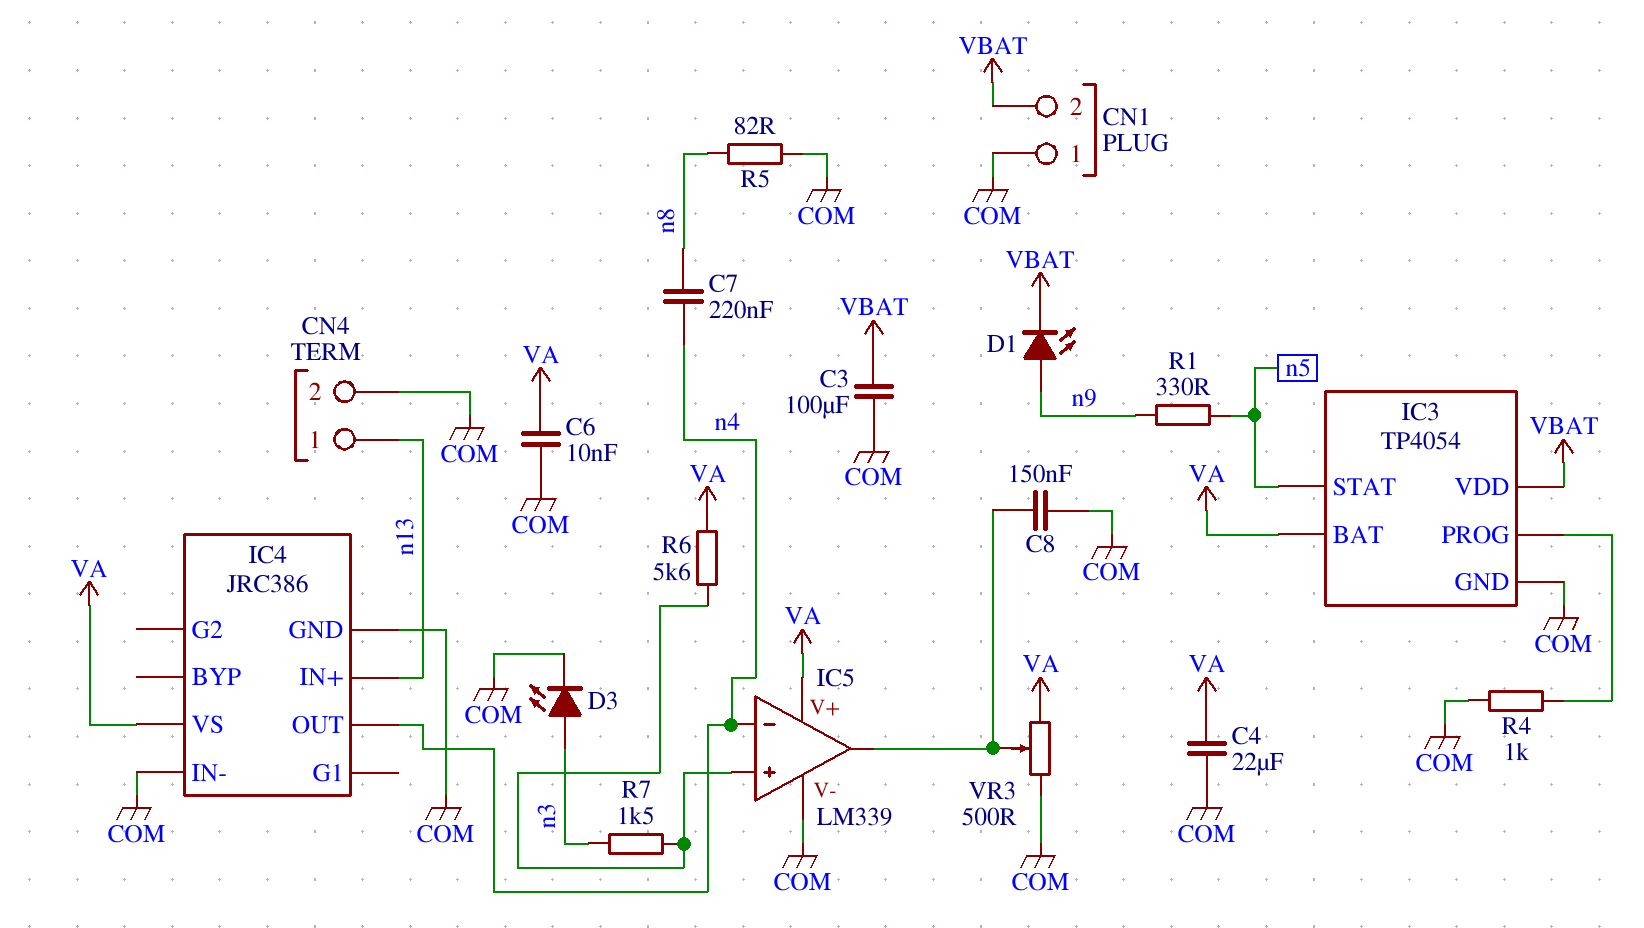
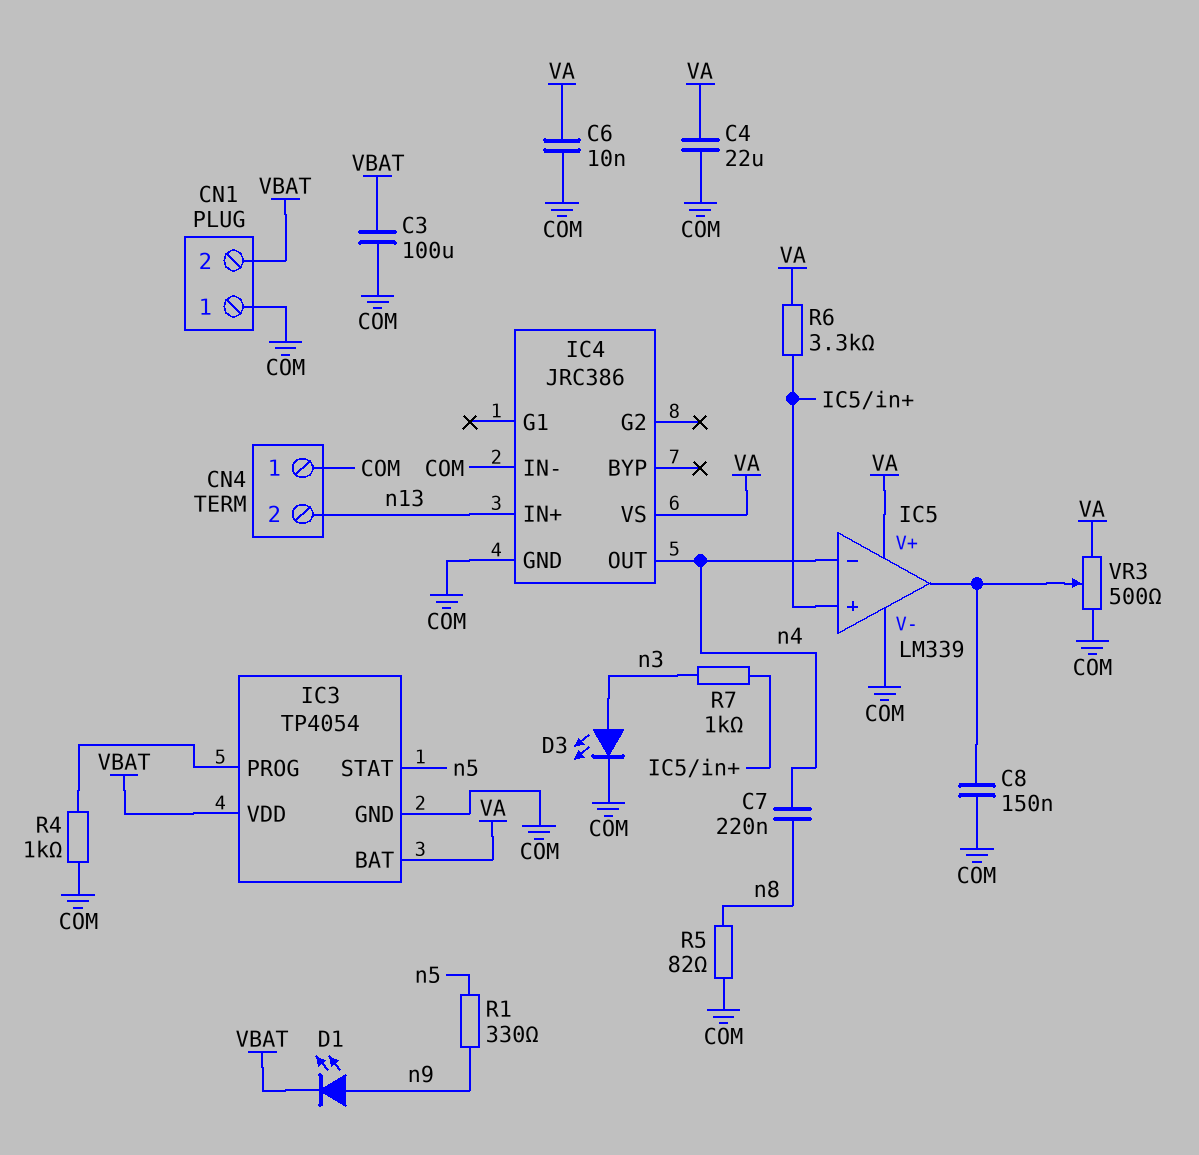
CN4 pin 1: n13 -> COM
CN4 pin 2: COM -> n13
R6: 5.6k (IC5/in+, VA) -> 3.3k (IC5/in+, VA)
R7: 1.5k (IC5/in+, n3) -> 1k (IC5/in+, n3)

